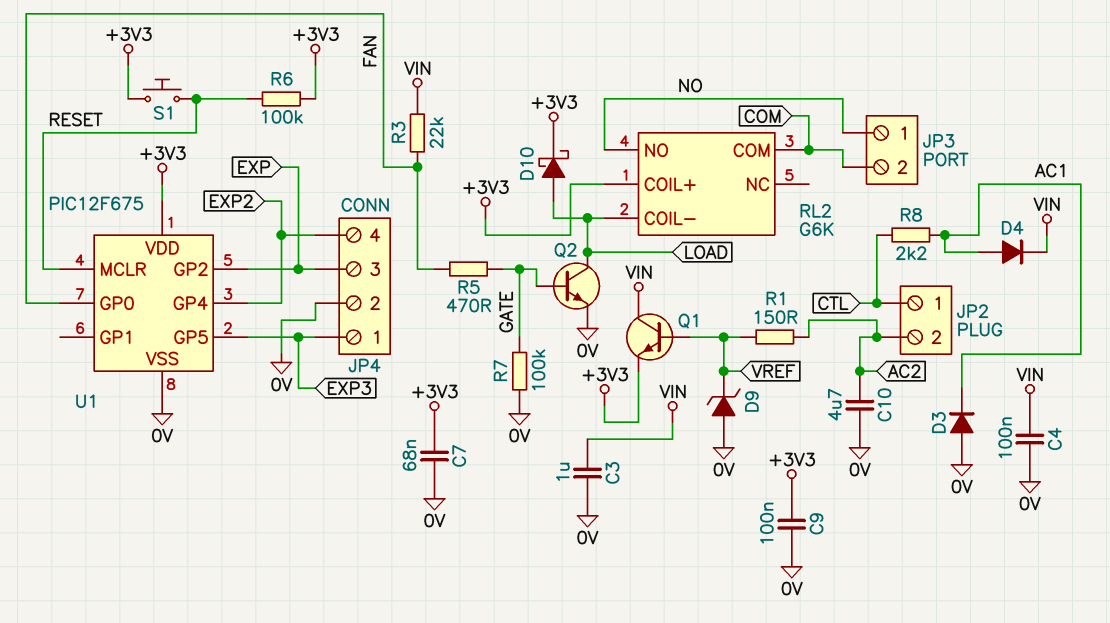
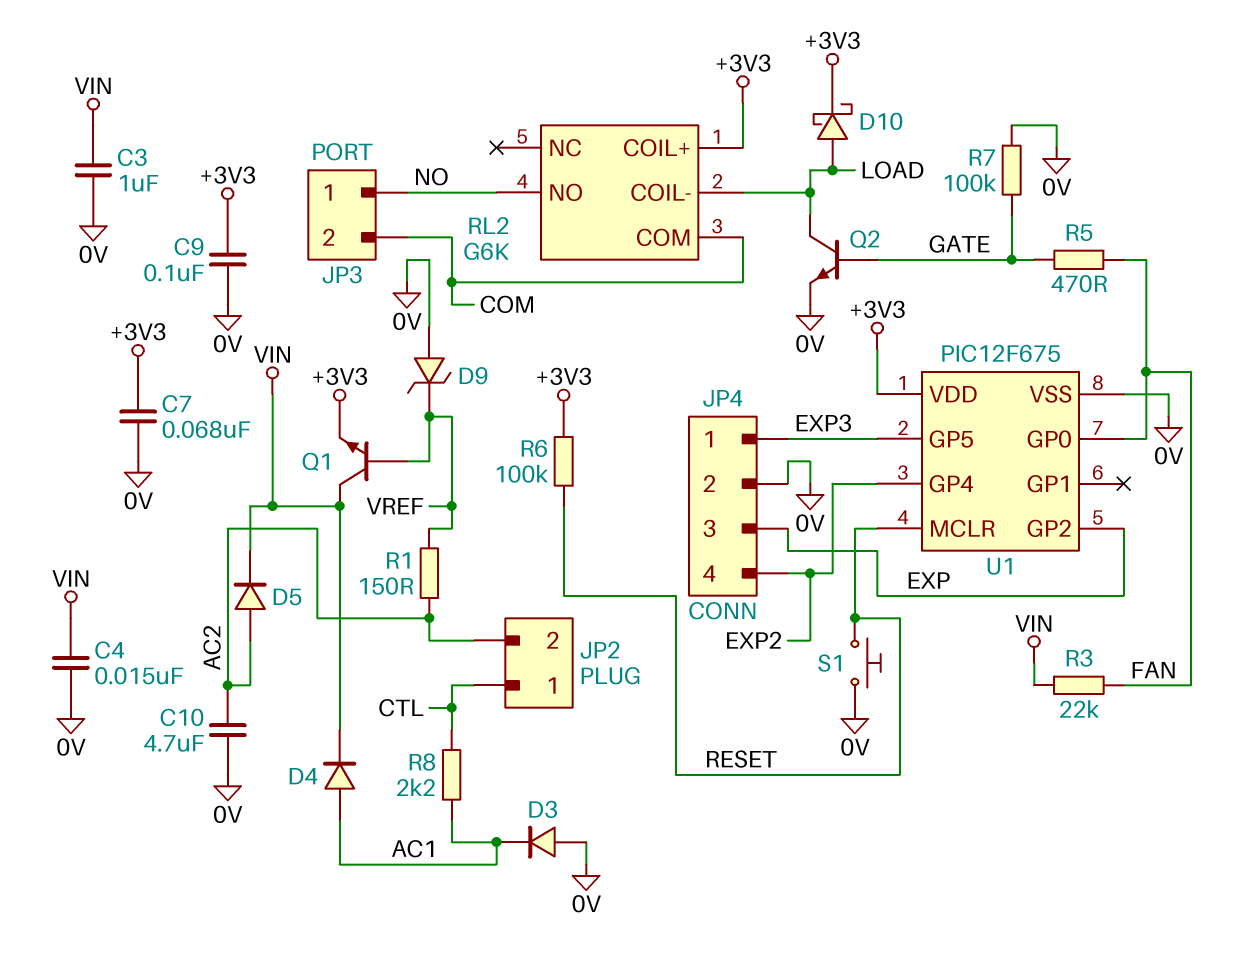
C4: 100nF (0V, VIN) -> 15nF (0V, VIN)
D5: none -> diode (A AC2, K VIN)
S1: button (+3V3, RESET) -> button (0V, RESET)

